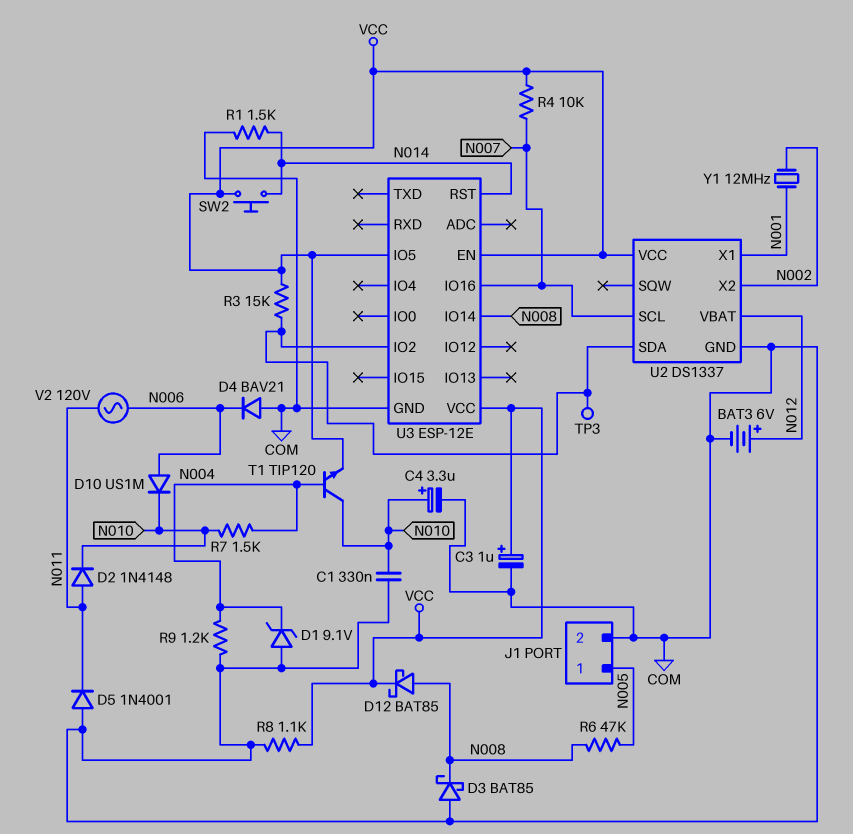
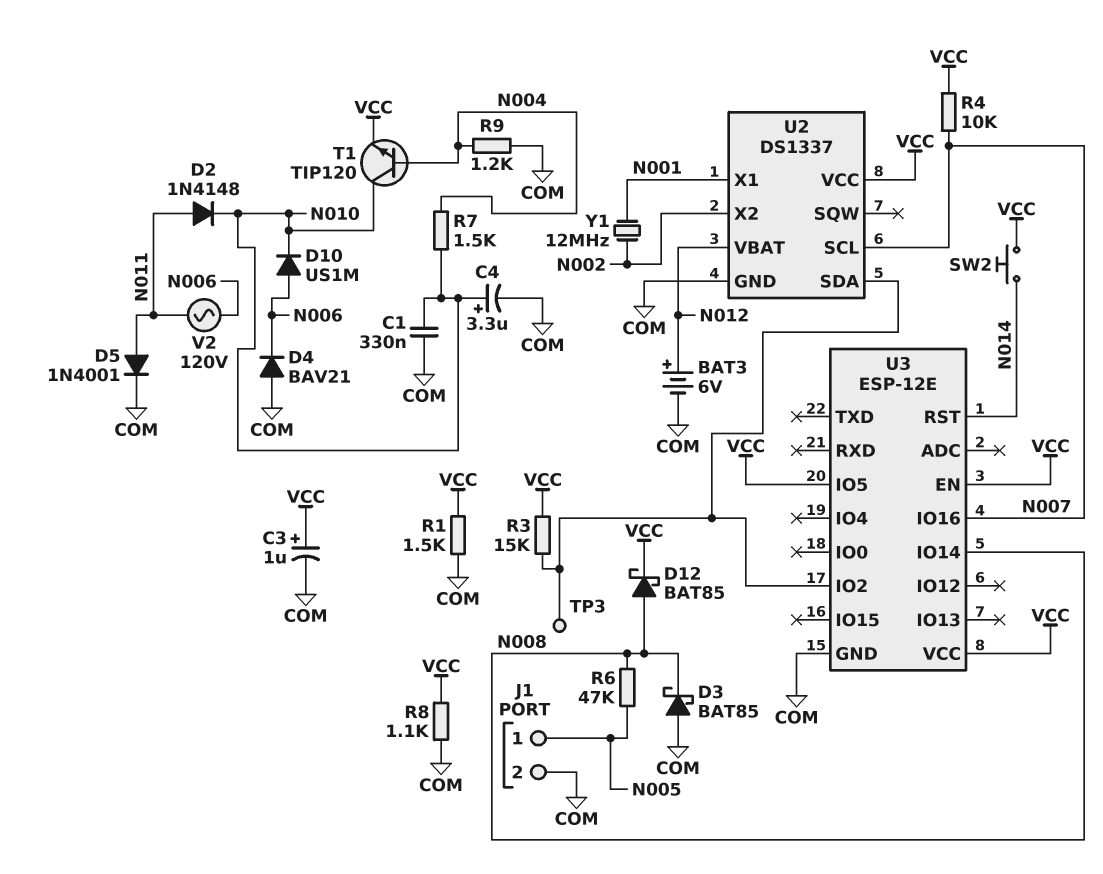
D1: zener 9.1V (A COM, K N004) -> none
D5: diode 1N4001 (A COM, K N011) -> diode 1N4001 (A N011, K COM)
R1: 1.5k (COM, N014) -> 1.5k (COM, VCC)

